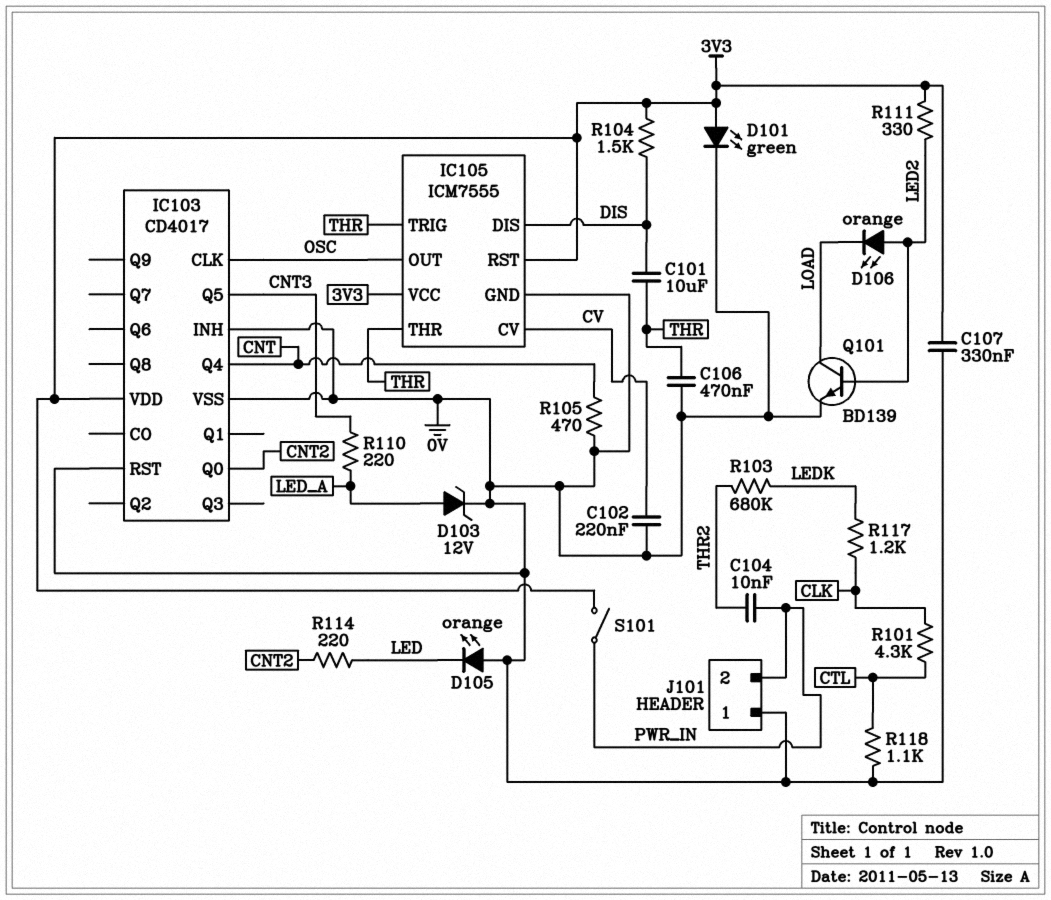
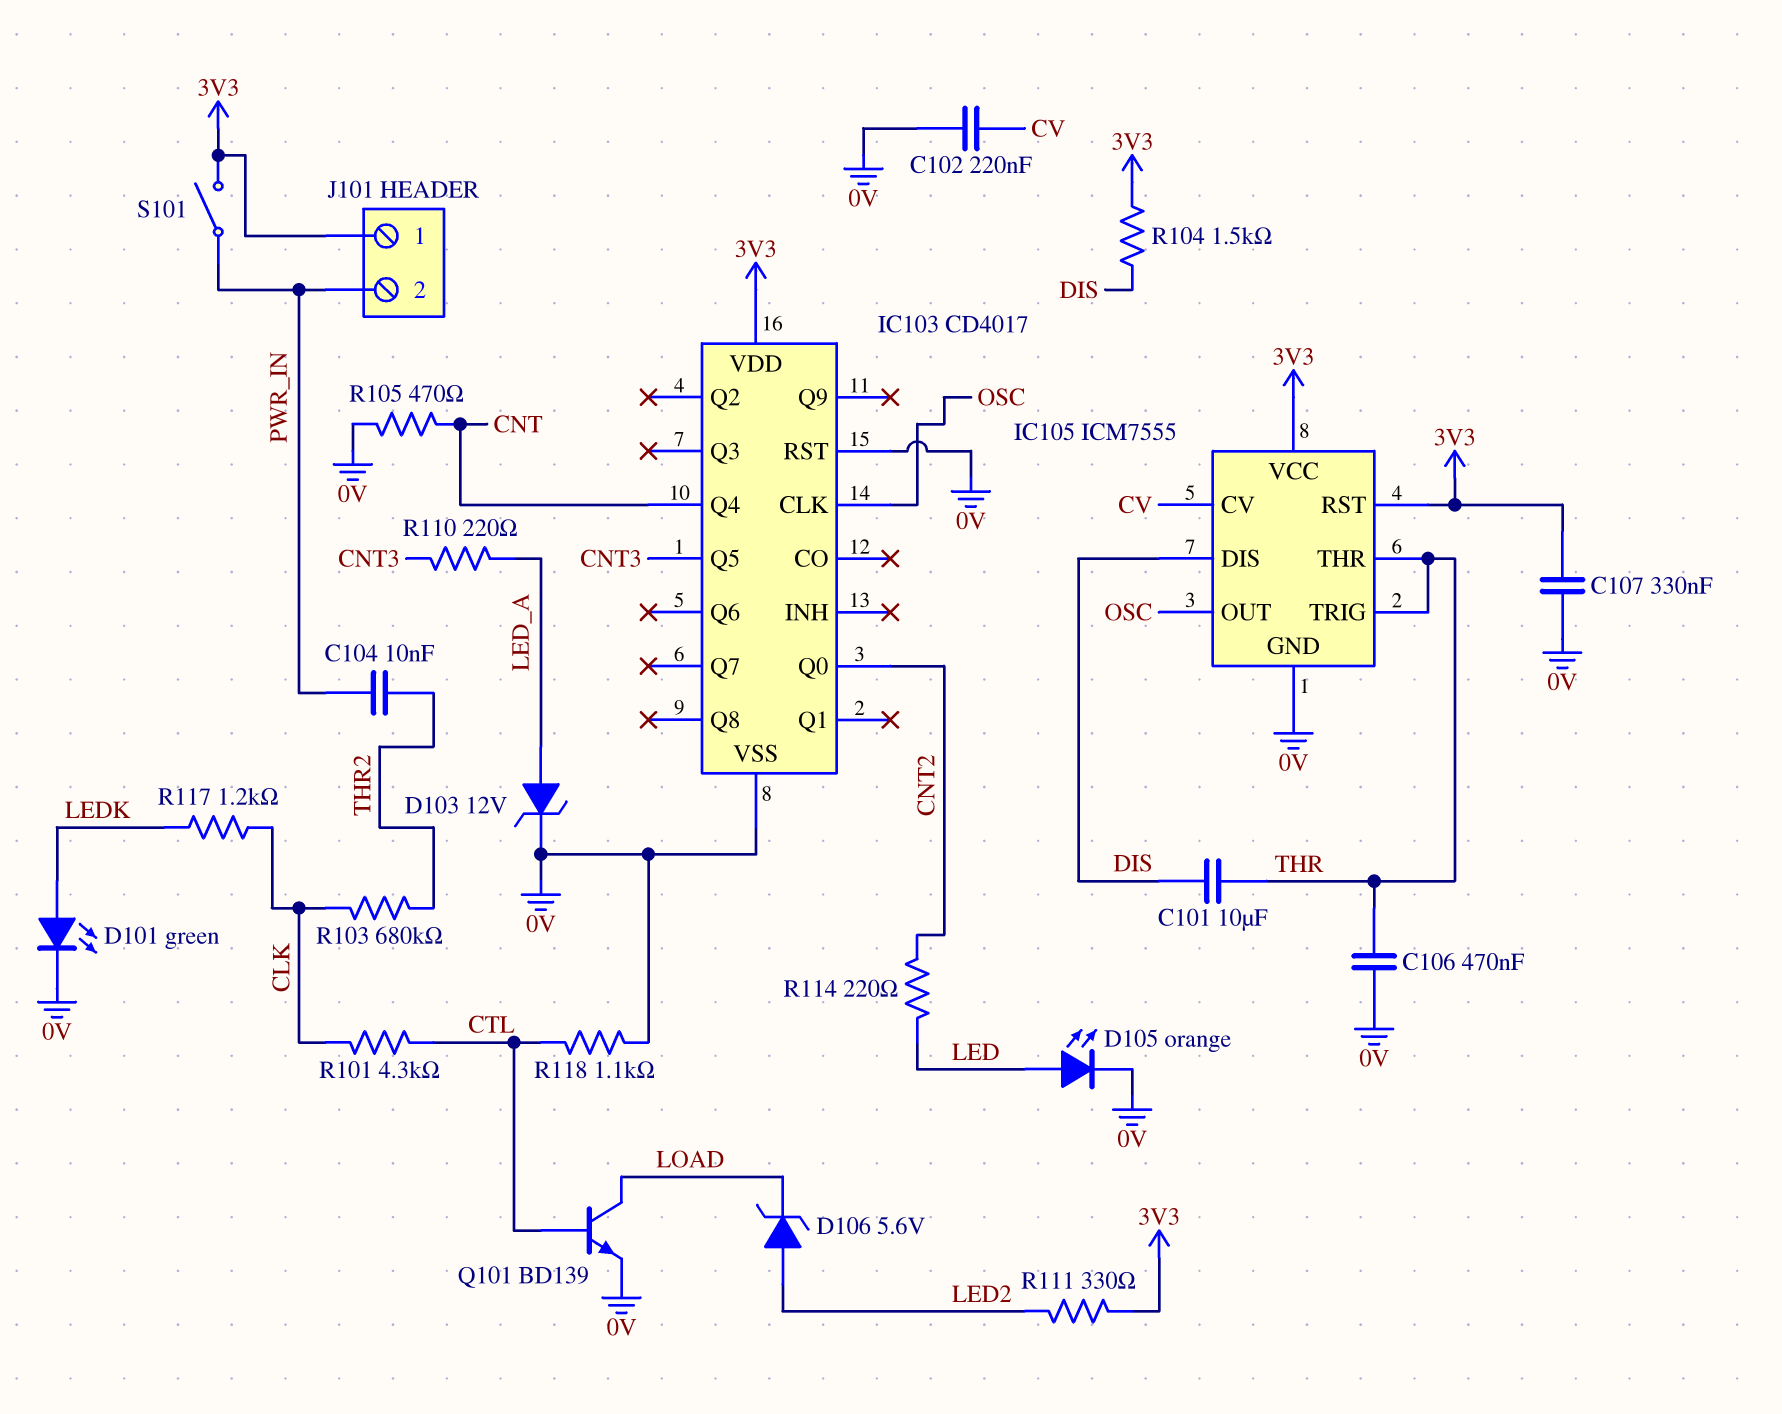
D101: LED green (A 3V3, K 0V) -> LED green (A LEDK, K 0V)
D105: LED orange (A 0V, K LED) -> LED orange (A LED, K 0V)
D106: LED orange (A LED2, K LOAD) -> zener 5.6V (A LED2, K LOAD)
IC103 pin INH: 0V -> none
J101 pin 1: 0V -> 3V3
Q101: NPN BD139 (B LED2, C LOAD, E 0V) -> NPN BD139 (B CTL, C LOAD, E 0V)
R103: 680k (LEDK, THR2) -> 680k (CLK, THR2)

